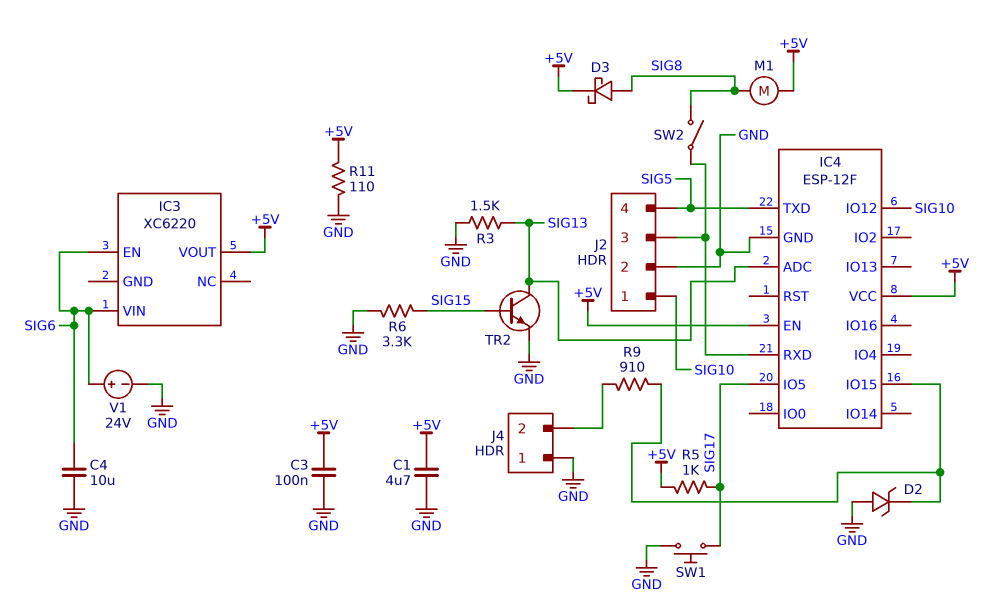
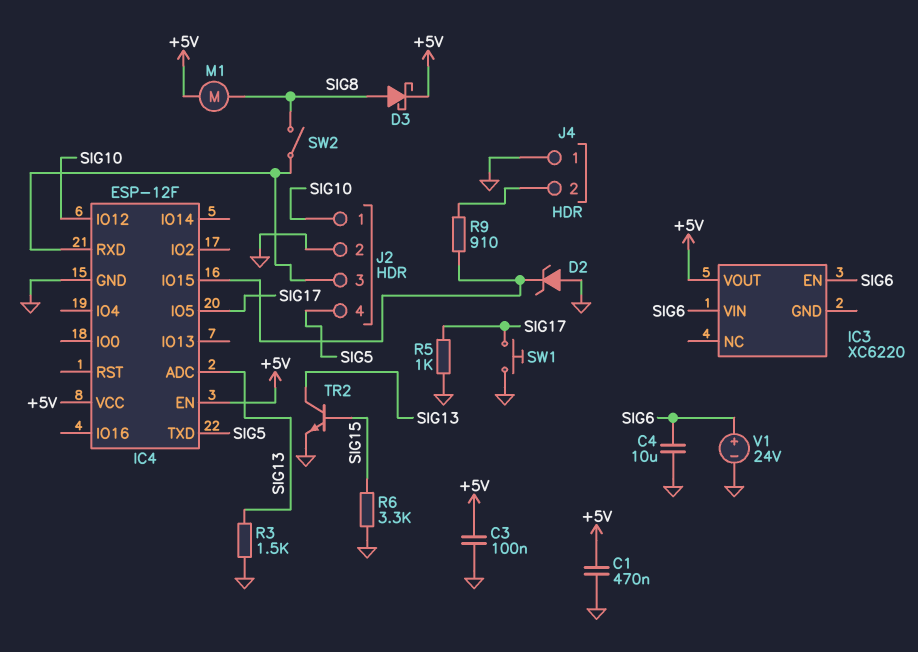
C1: 4.7uF (+5V, GND) -> 470nF (+5V, GND)
R5: 1k (+5V, SIG17) -> 1k (GND, SIG17)
R11: 110 (+5V, GND) -> none

